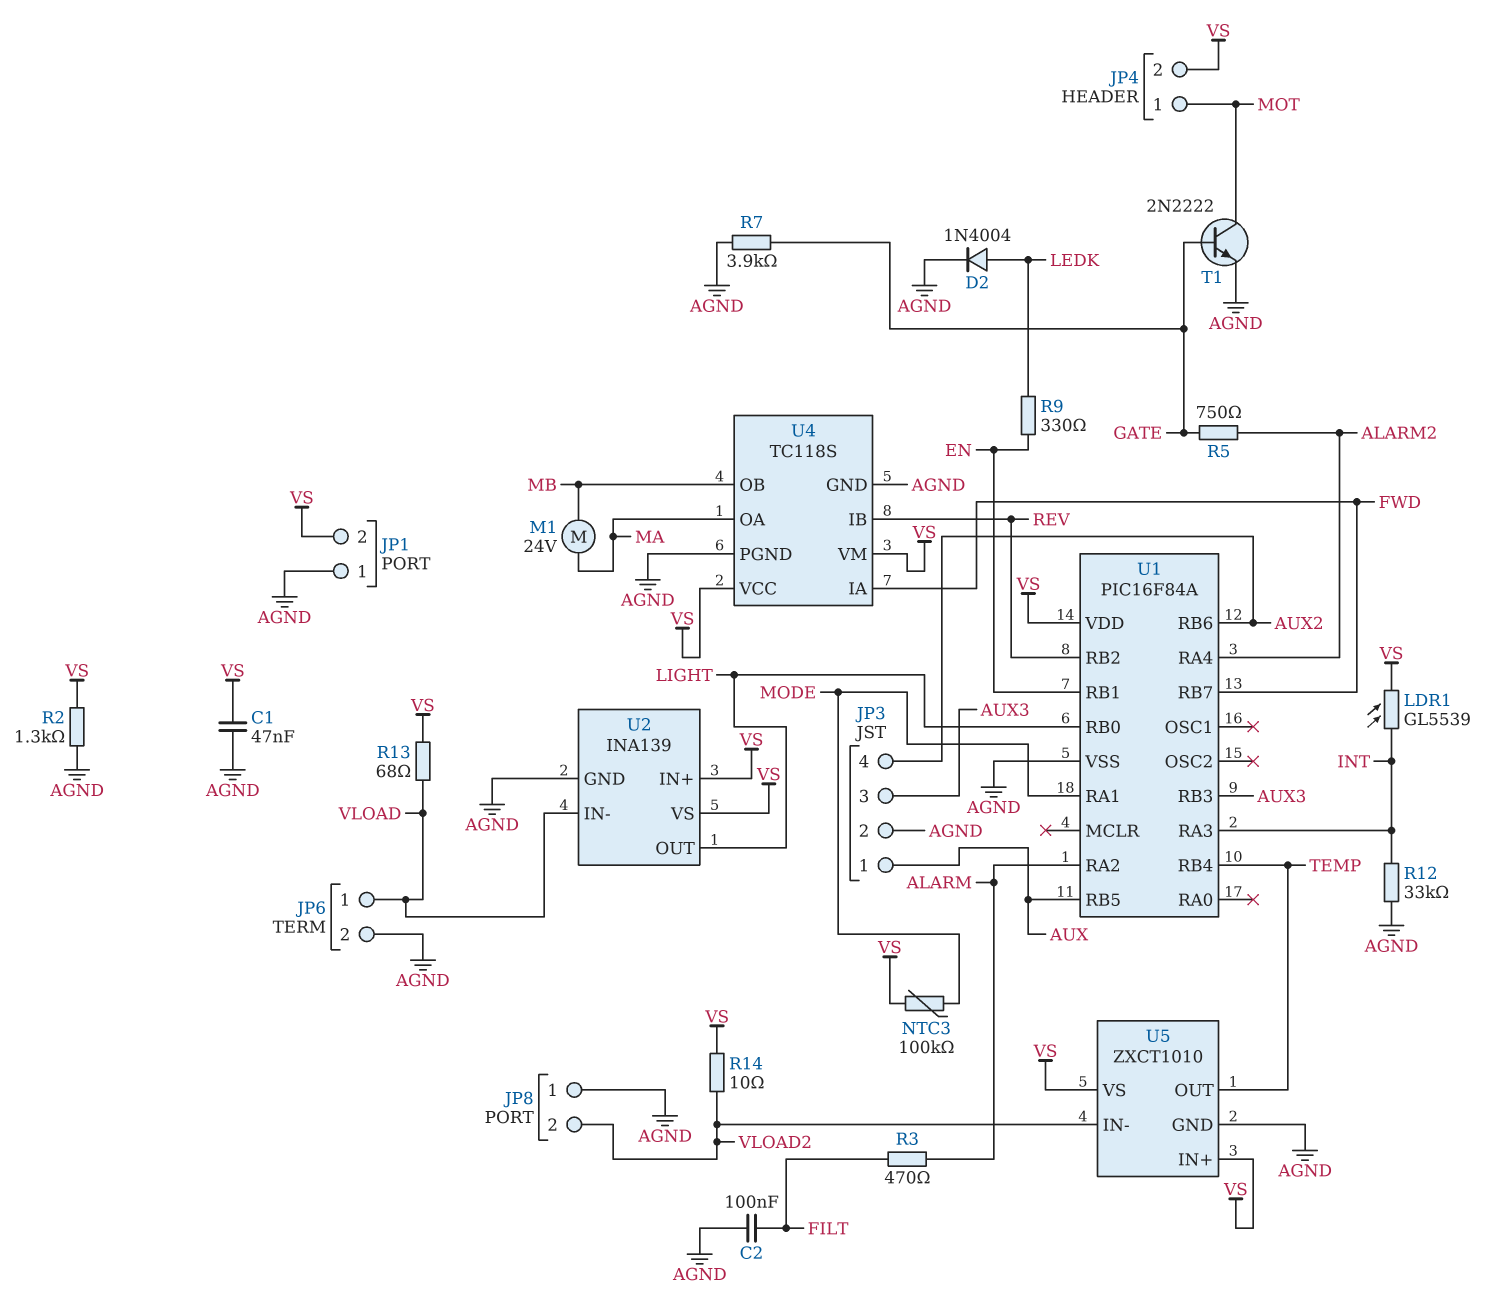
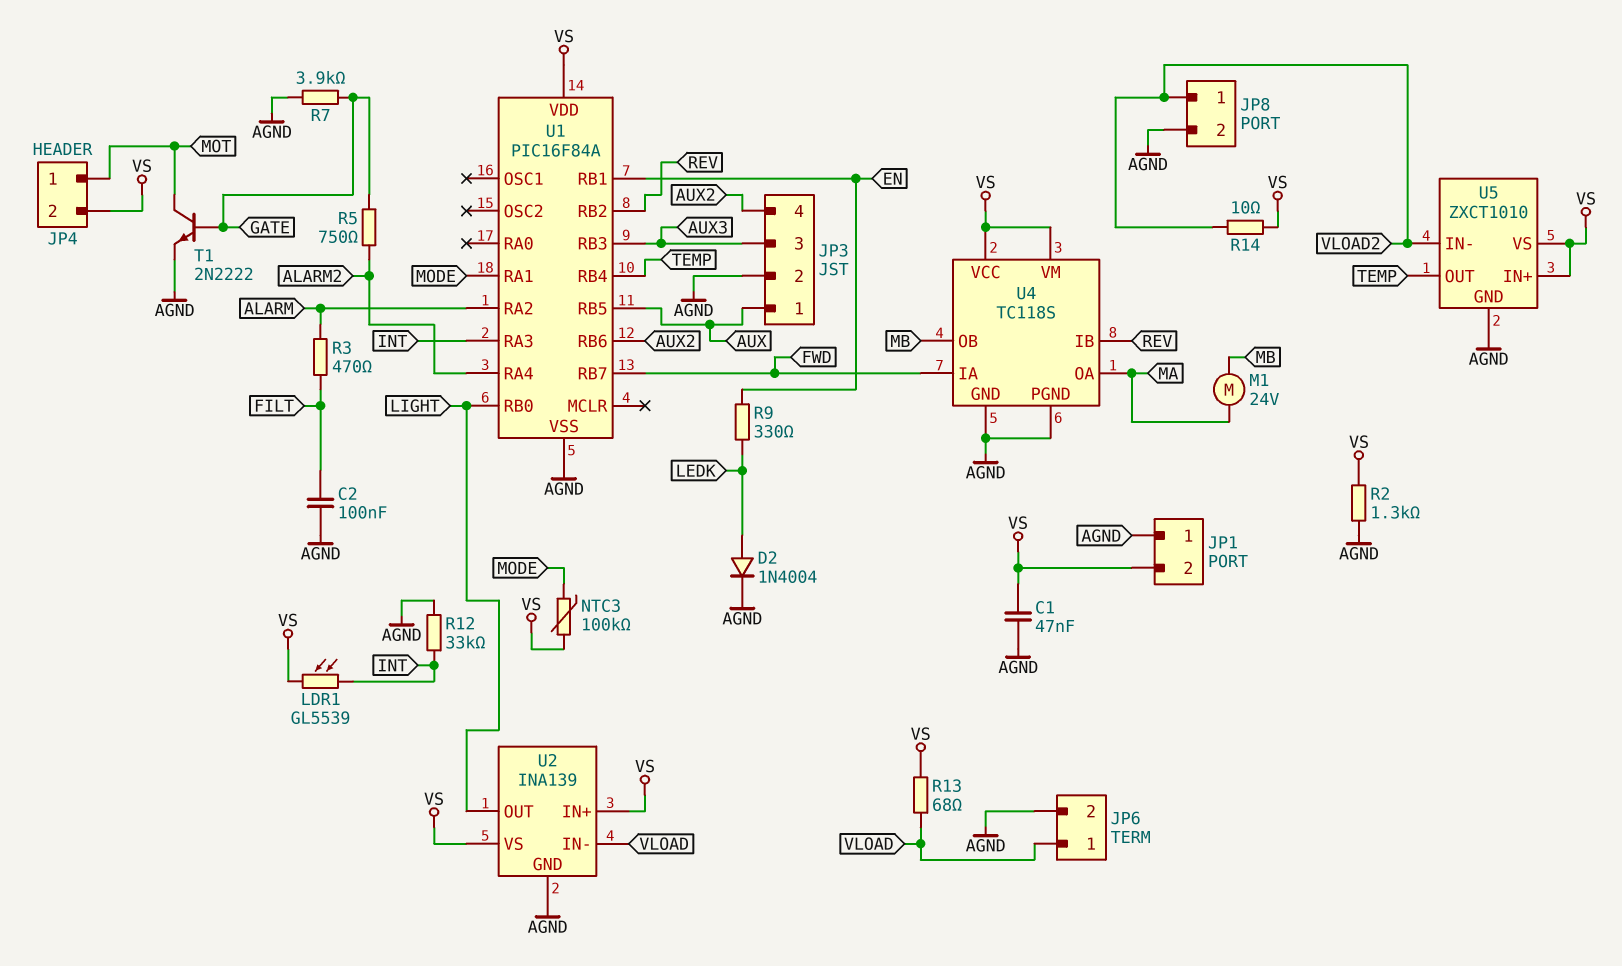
JP8 pin 1: AGND -> VLOAD2
JP8 pin 2: VLOAD2 -> AGND

